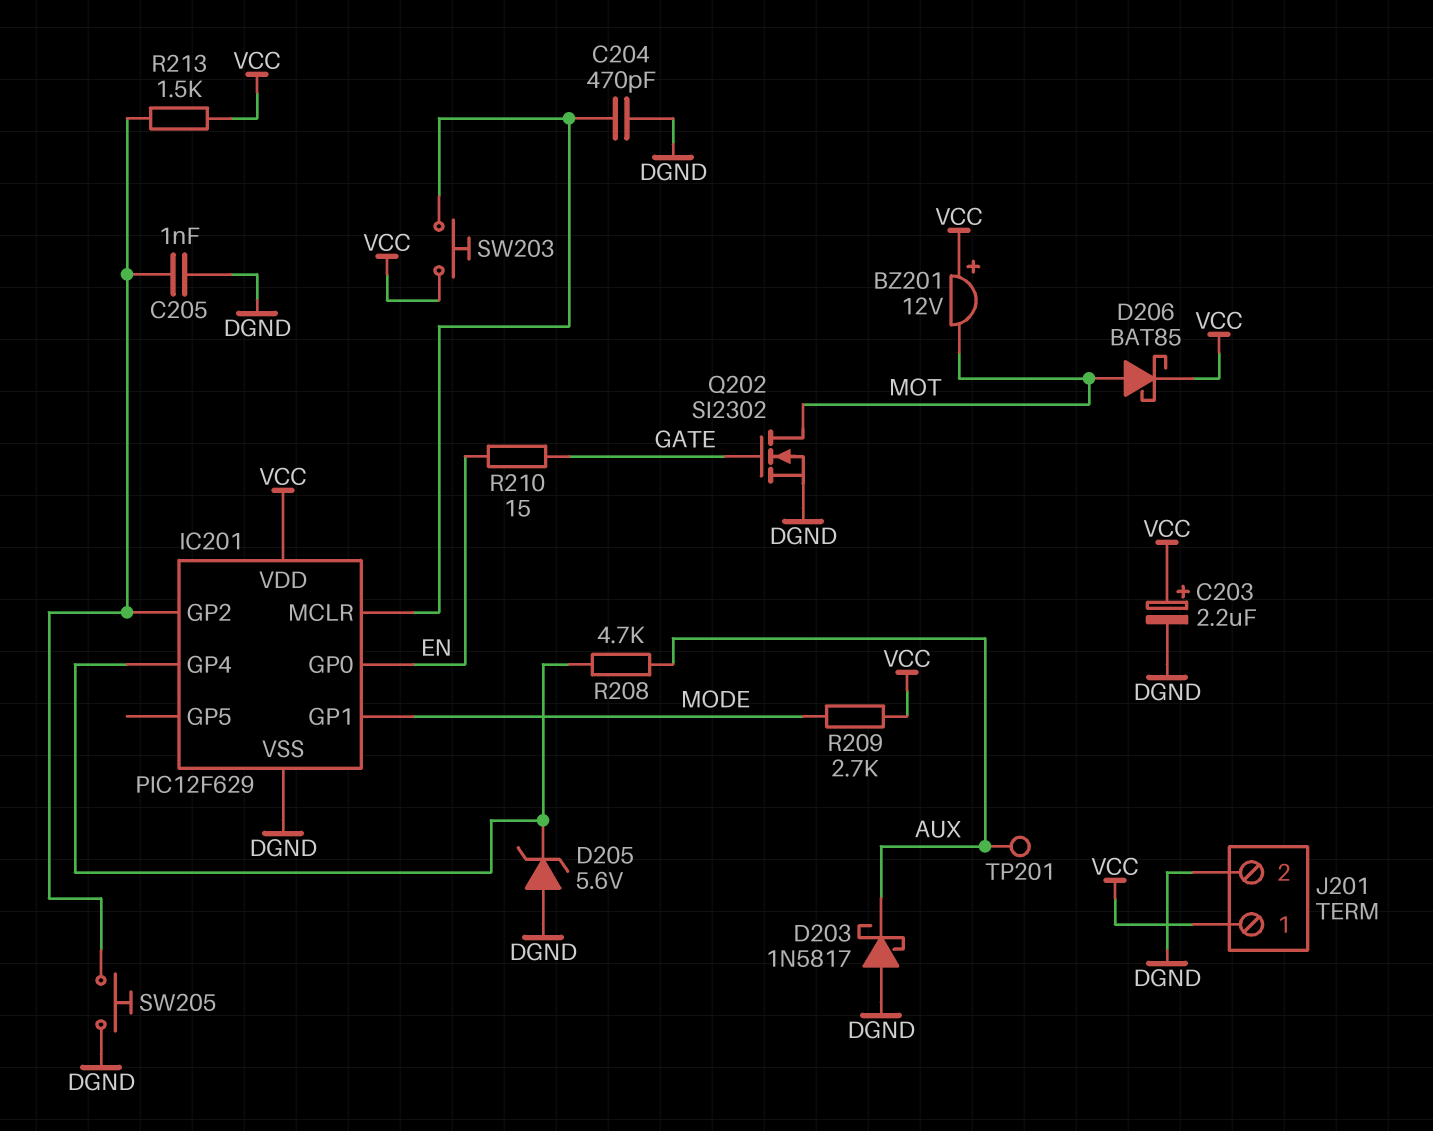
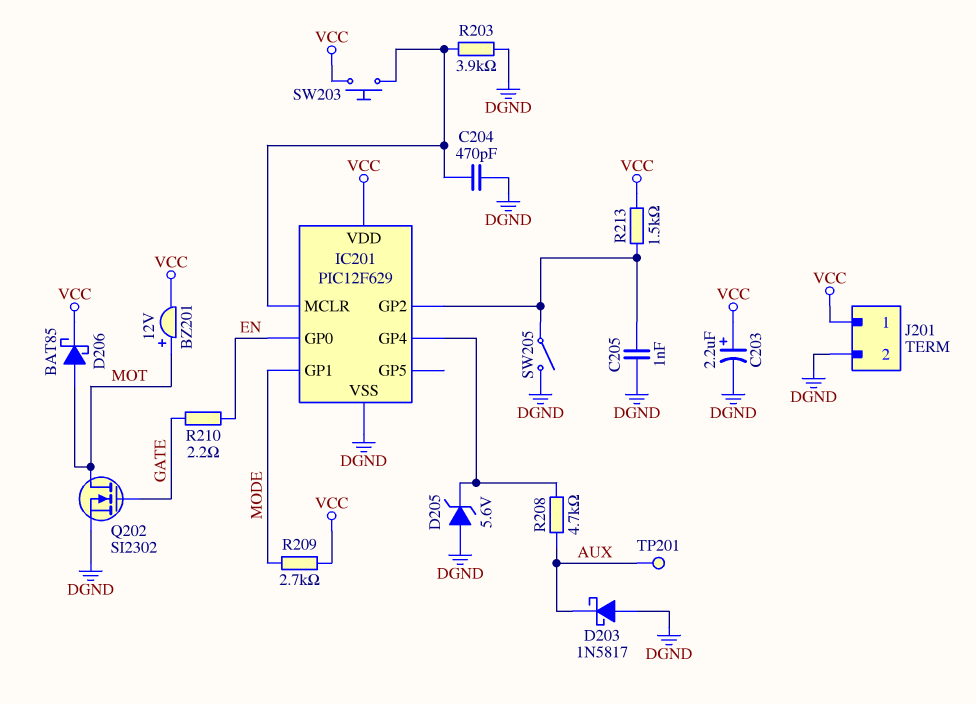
BZ201: buzzer 12V (plus VCC, minus MOT) -> buzzer 12V (plus MOT, minus VCC)
R203: none -> 3.9k (DGND, IC201/MCLR)
R210: 15 (EN, GATE) -> 2.2 (EN, GATE)
SW205: button (DGND, IC201/GP2) -> switch (DGND, IC201/GP2)

